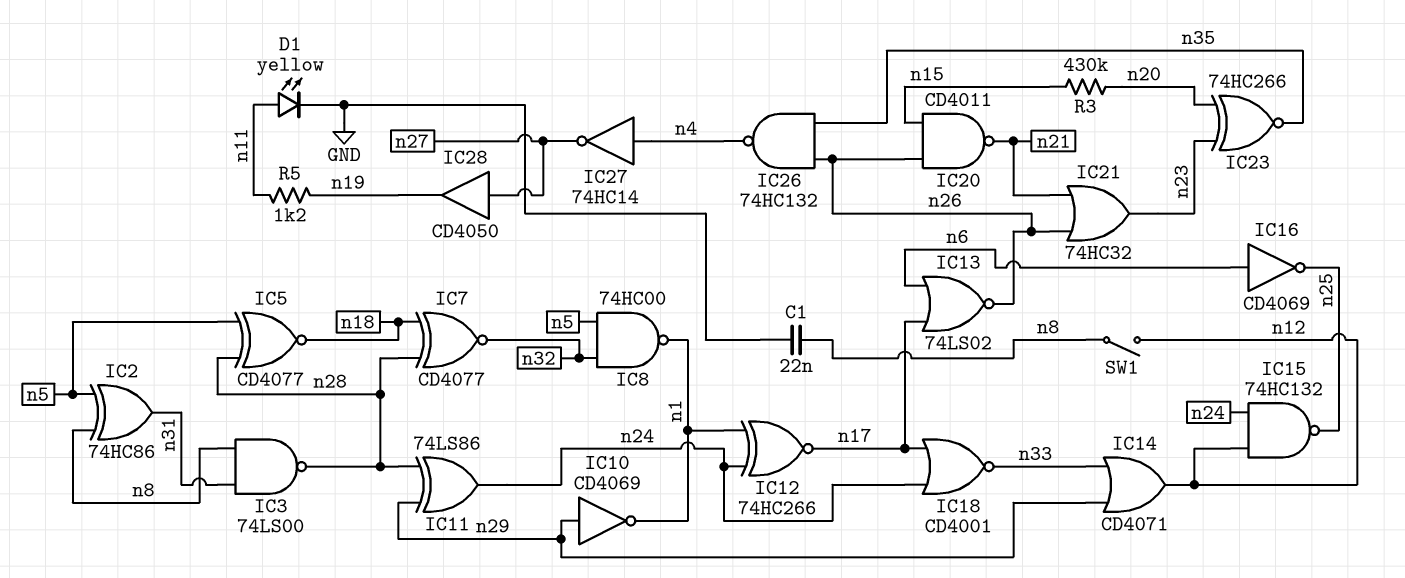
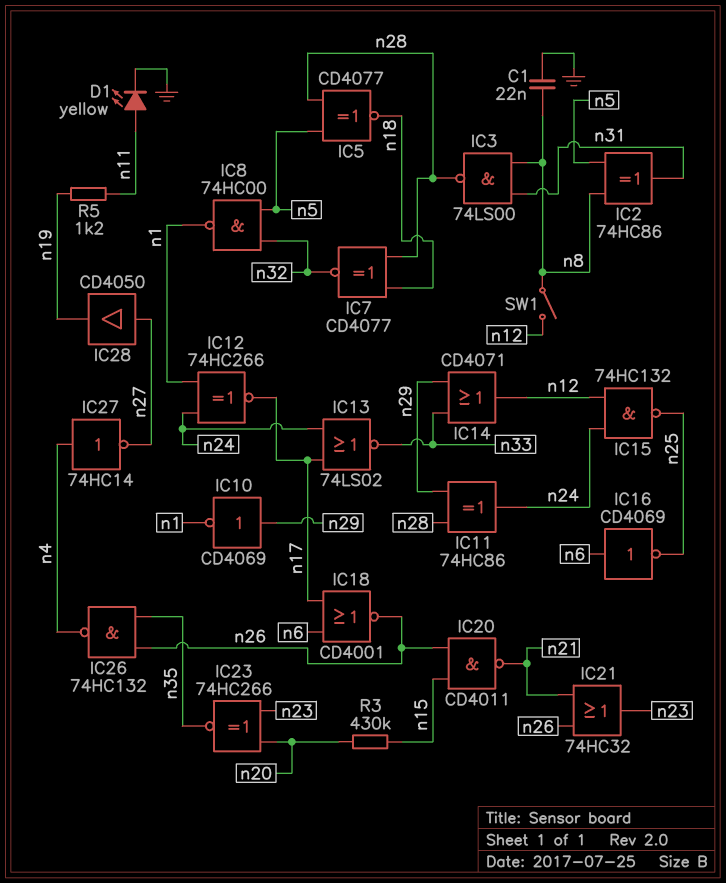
IC11: XOR 74LS86 (in n28, in n29, out n24) -> XOR 74HC86 (in n28, in n29, out n24)
IC13: NOR 74LS02 (in n6, in n17, out n26) -> NOR 74LS02 (in n17, in n24, out n33)
IC18: NOR CD4001 (in n17, in n24, out n33) -> NOR CD4001 (in n6, in n17, out n26)

